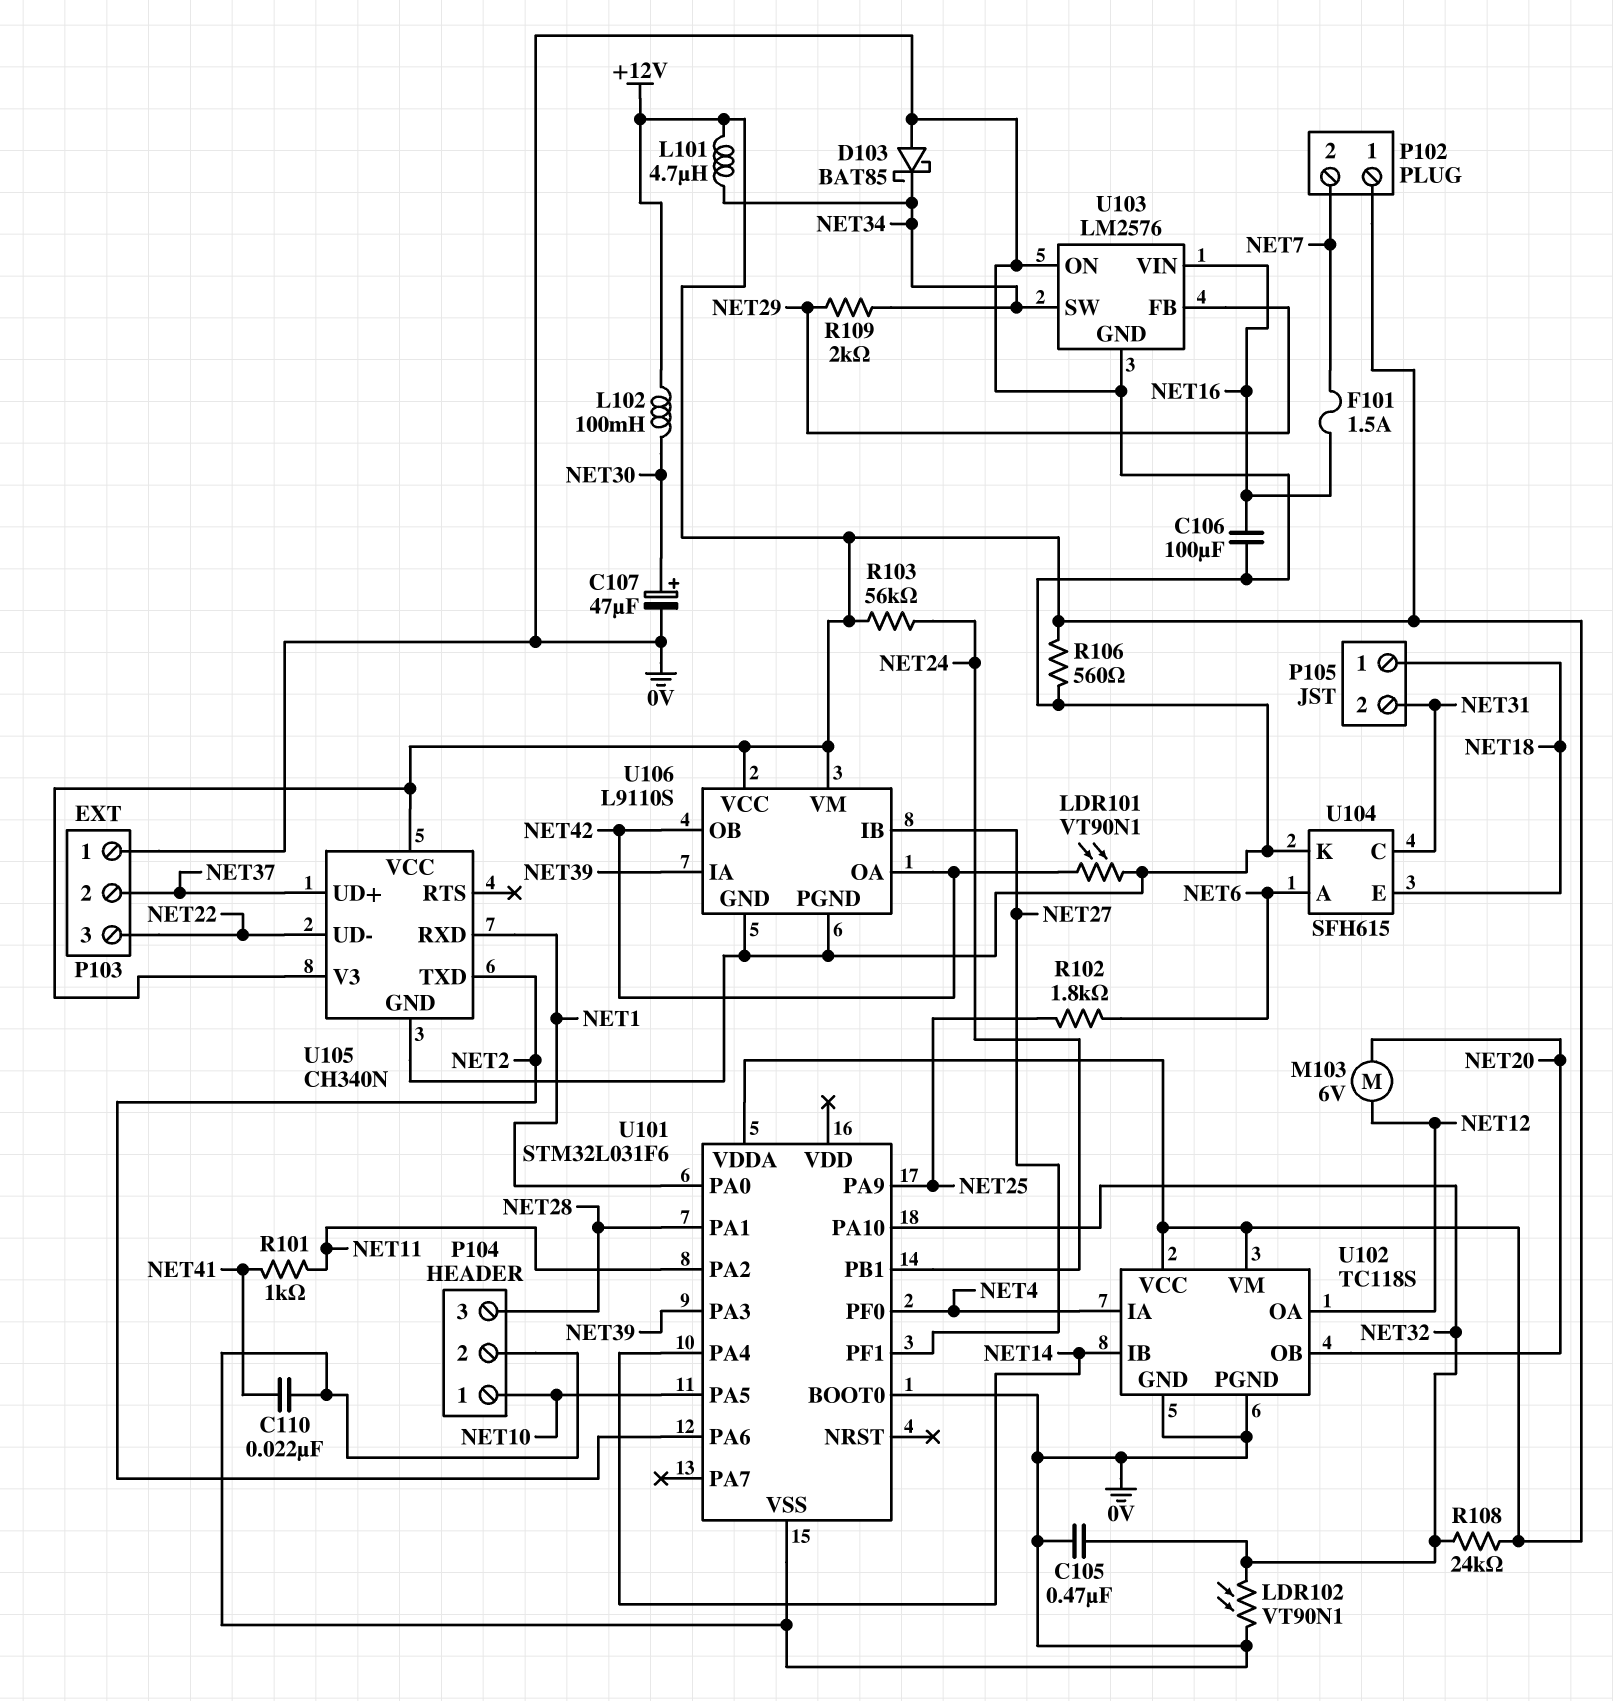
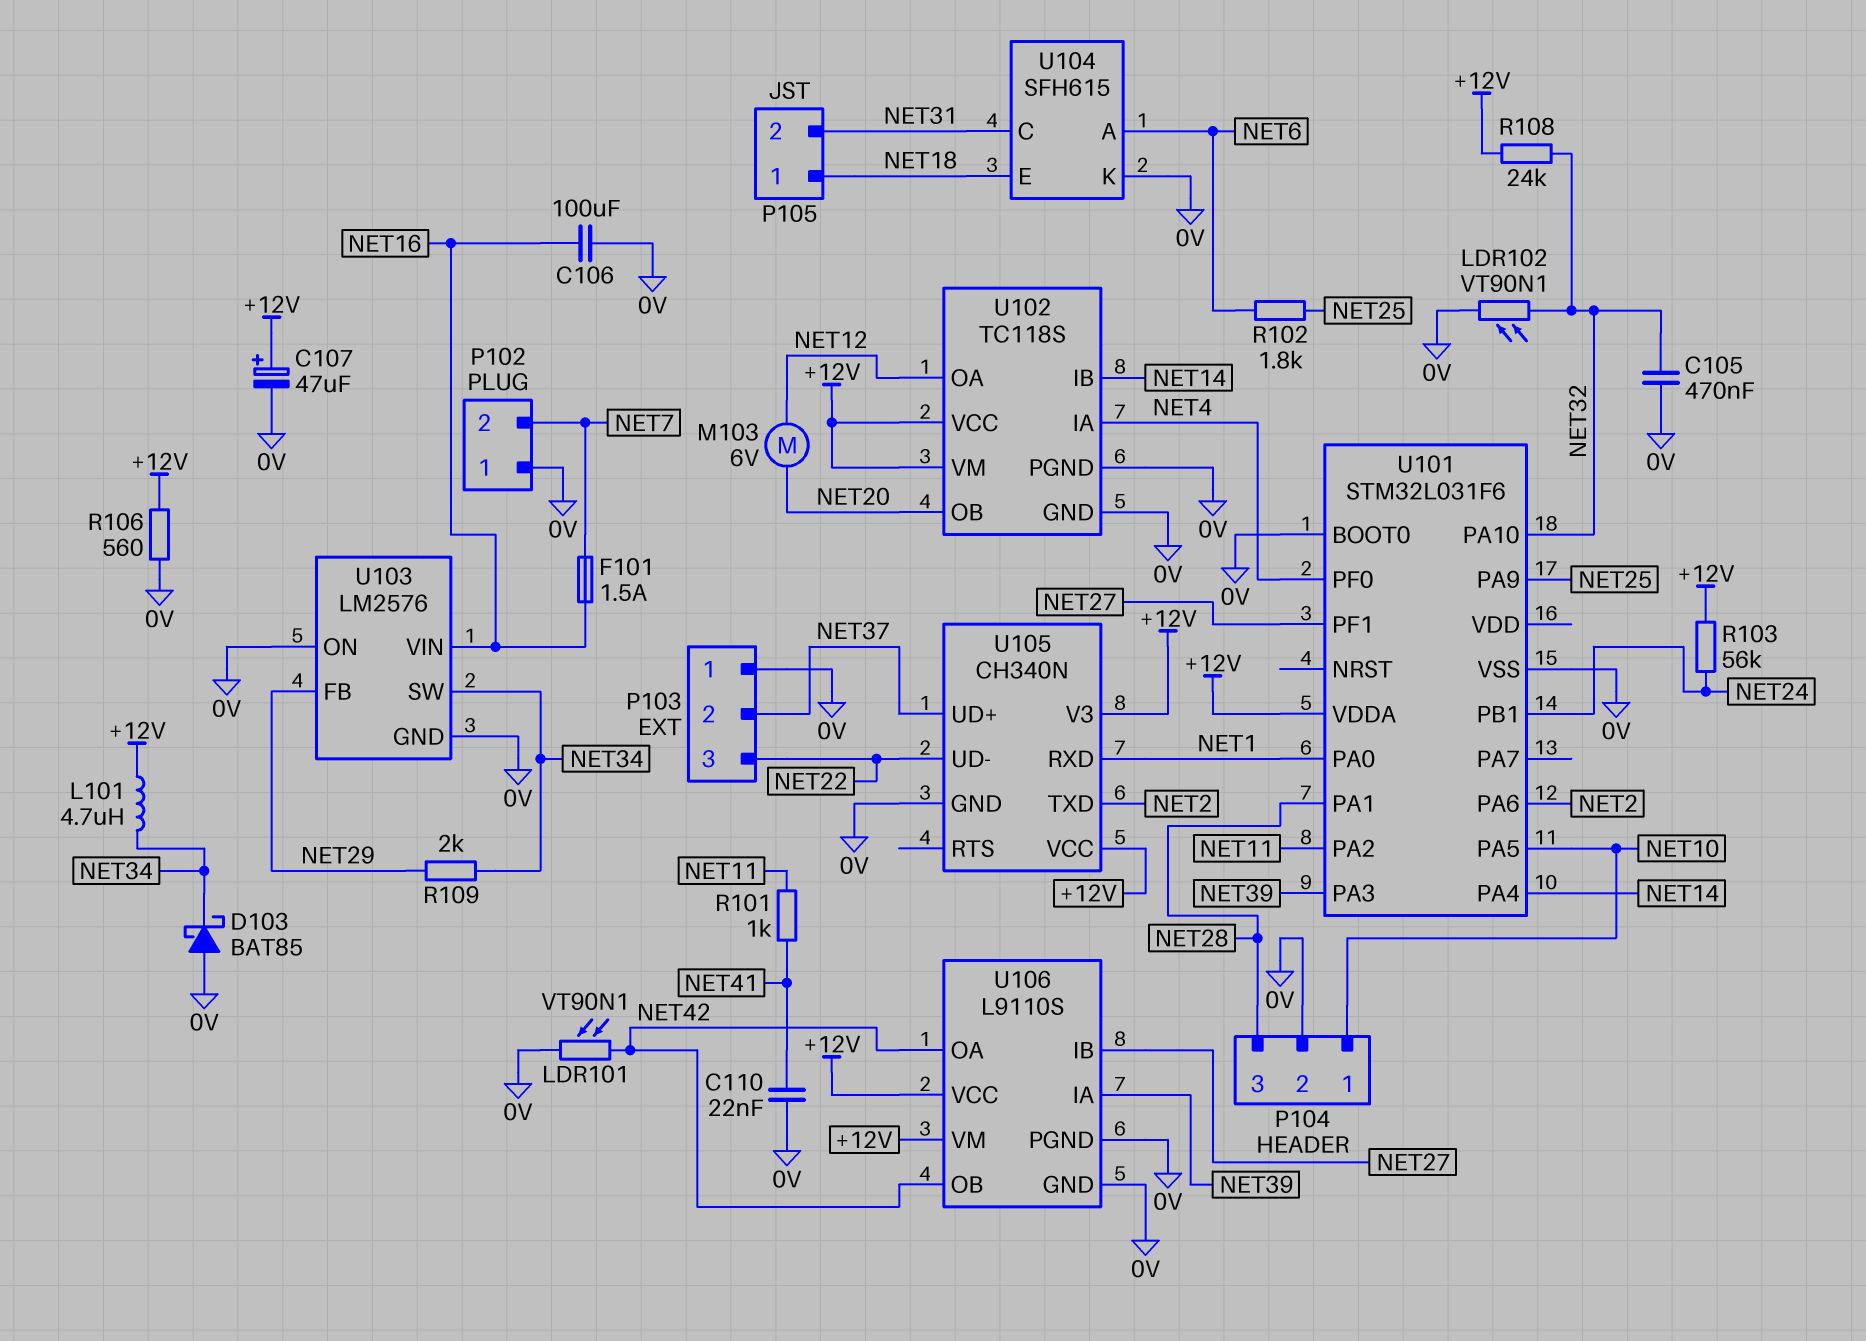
C107: 47uF (plus NET30, minus 0V) -> 47uF (plus +12V, minus 0V)
L102: 100mH (+12V, NET30) -> none
P102 pin 1: +12V -> 0V

